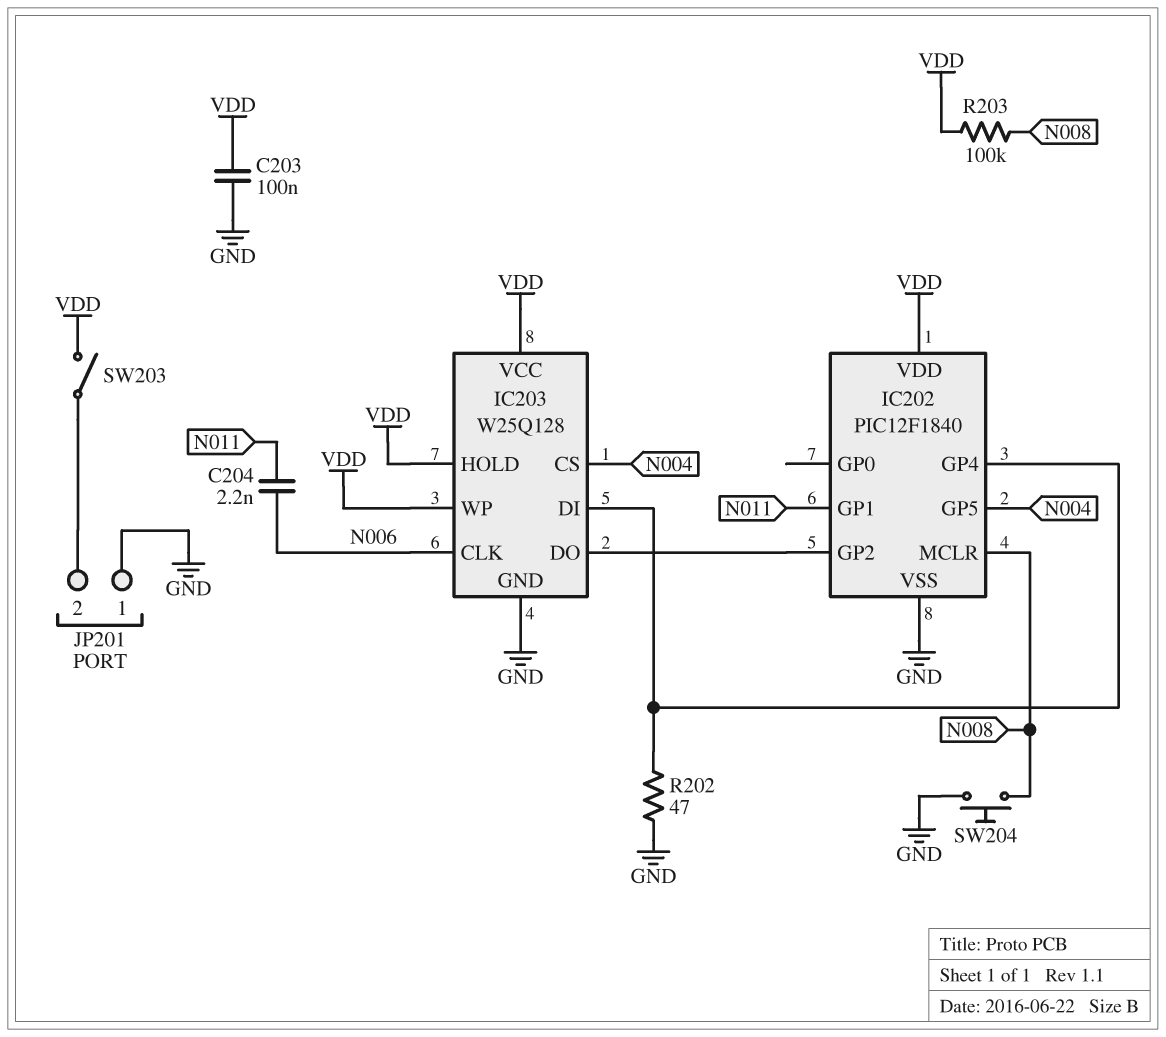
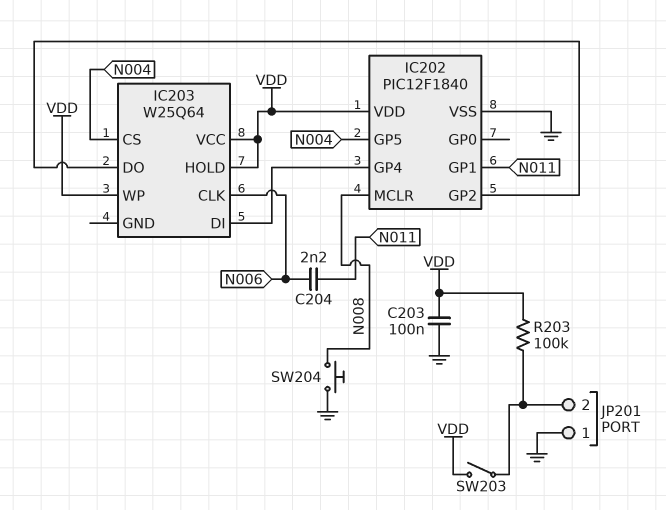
IC203: W25Q128 -> W25Q64
IC203 pin GND: GND -> none
R202: 47 (GND, IC202/GP4) -> none
R203: 100k (N008, VDD) -> 100k (JP201/2, VDD)

